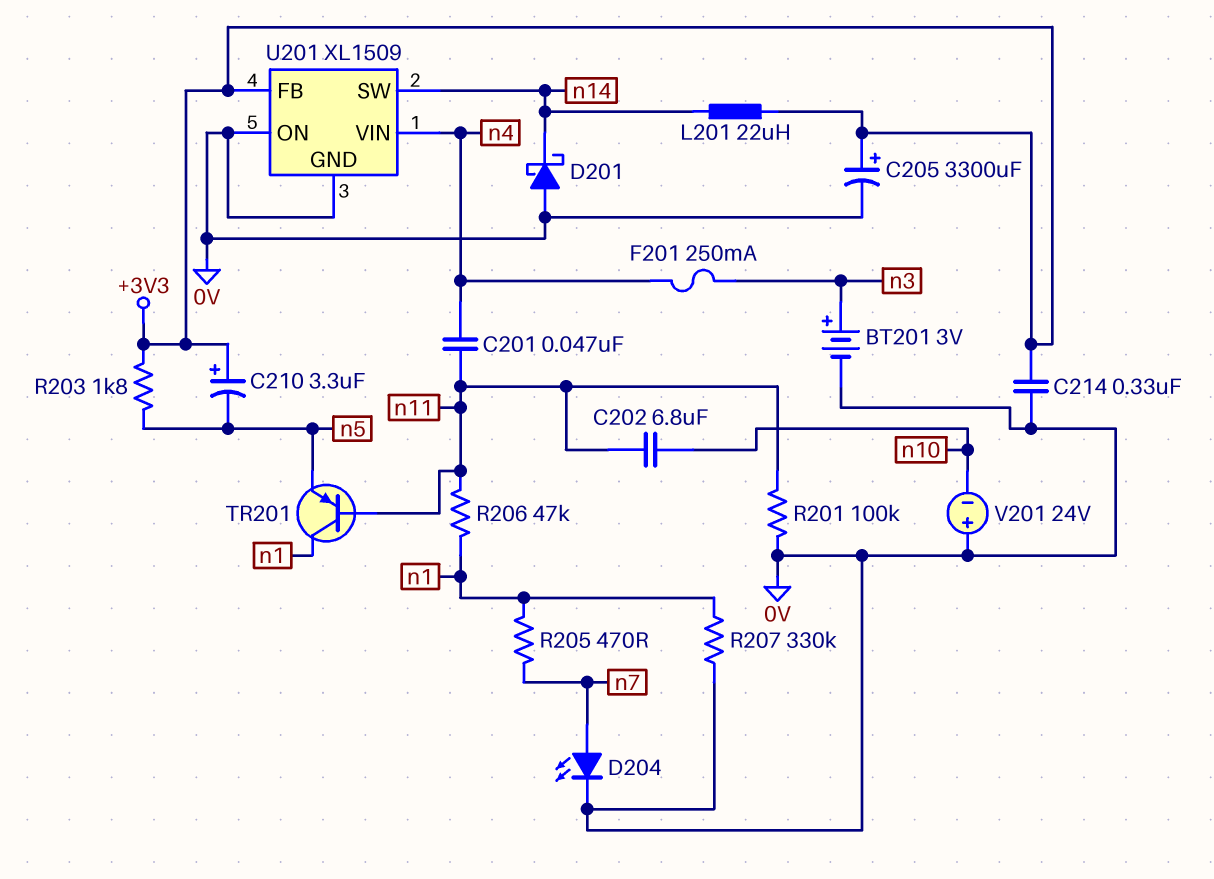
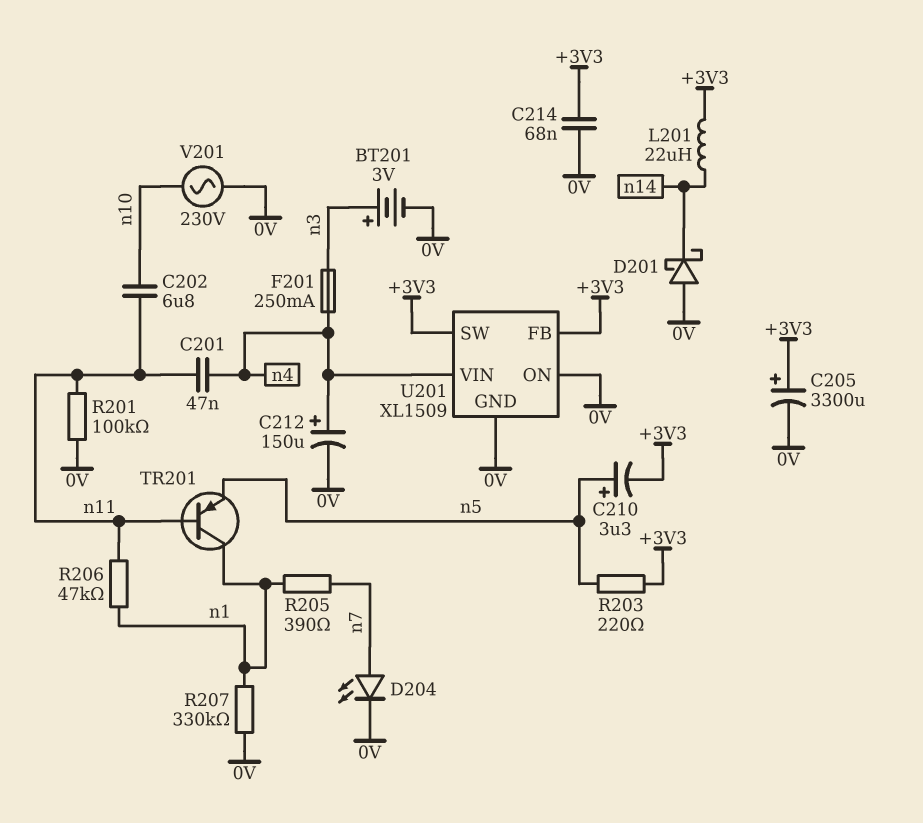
C210: 3.3uF (plus +3V3, minus n5) -> 3.3uF (plus n5, minus +3V3)
C212: none -> 150uF (plus n4, minus 0V)
C214: 330nF (+3V3, 0V) -> 68nF (+3V3, 0V)
R203: 1.8k (+3V3, n5) -> 220 (+3V3, n5)
R205: 470 (n1, n7) -> 390 (n1, n7)
U201 pin SW: n14 -> +3V3
V201: 24V (plus 0V, minus n10) -> AC 230V (0V, n10)

